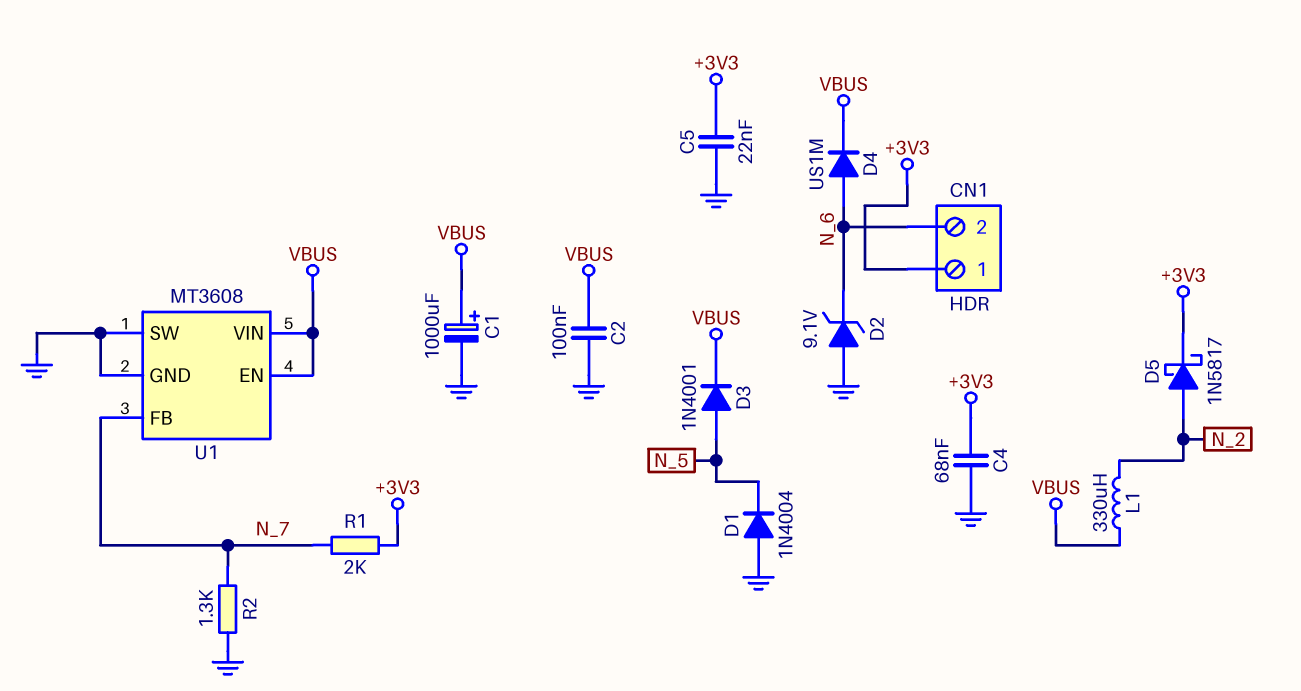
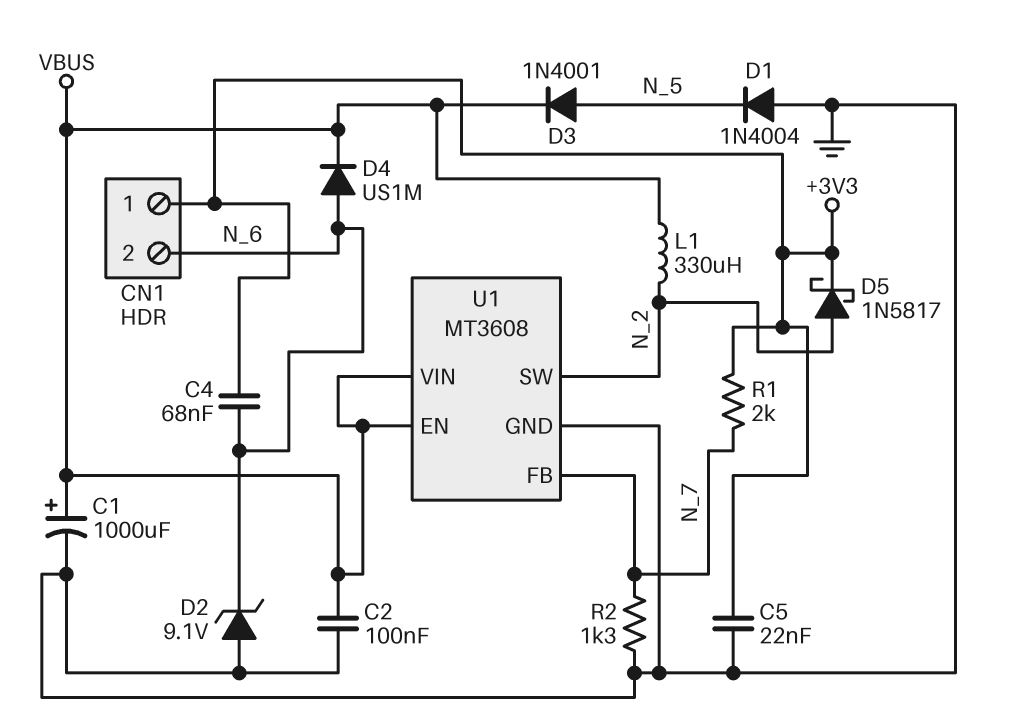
C4: 68nF (+3V3, GND) -> 68nF (+3V3, N_6)
U1 pin SW: GND -> N_2

